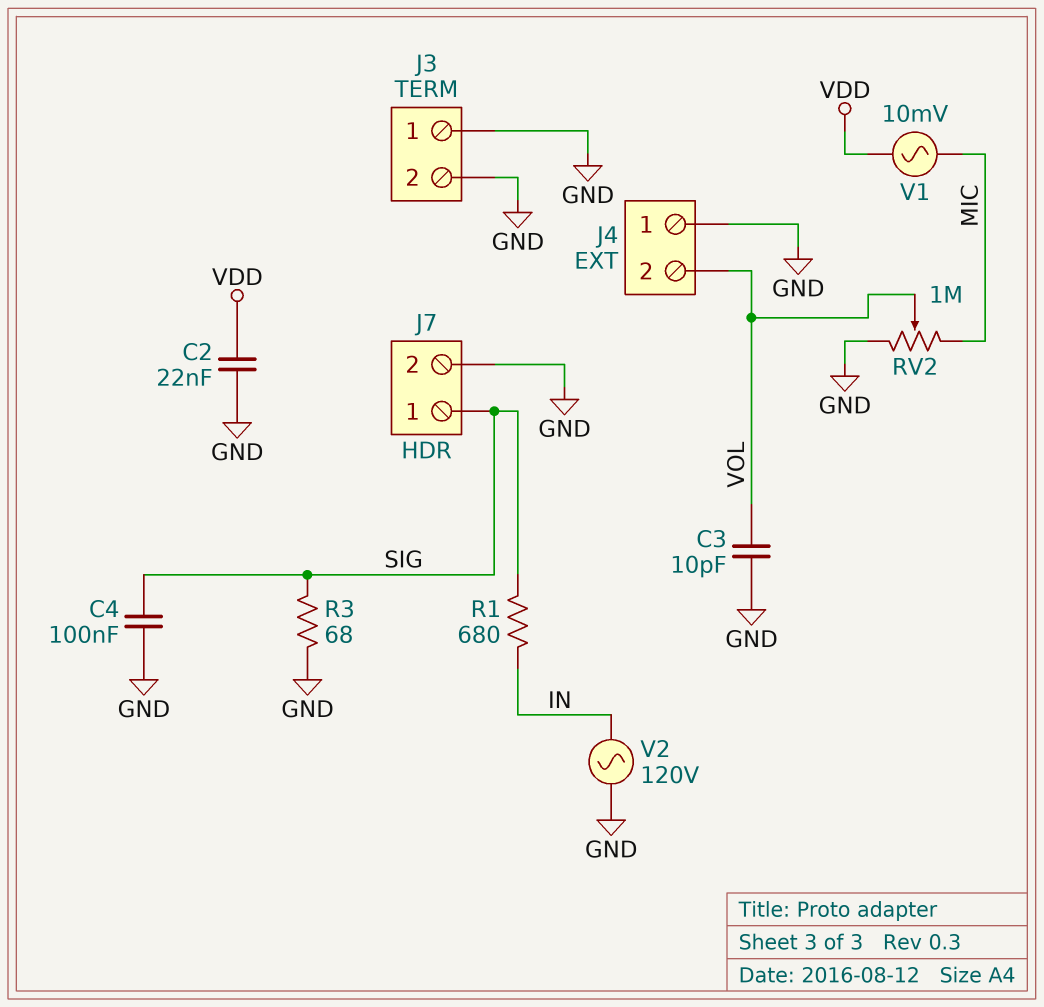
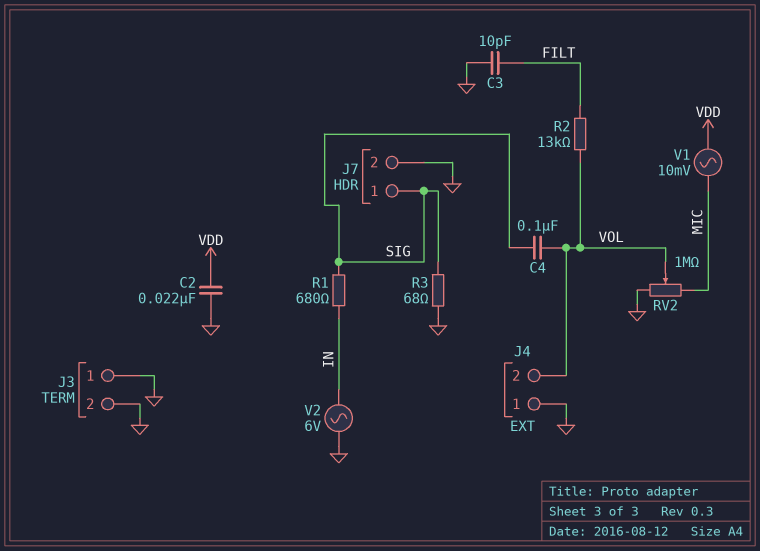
C3: 10pF (GND, VOL) -> 10pF (FILT, GND)
C4: 100nF (GND, SIG) -> 100nF (SIG, VOL)
R2: none -> 13k (FILT, VOL)
V2: AC 120V (GND, IN) -> AC 6V (GND, IN)

